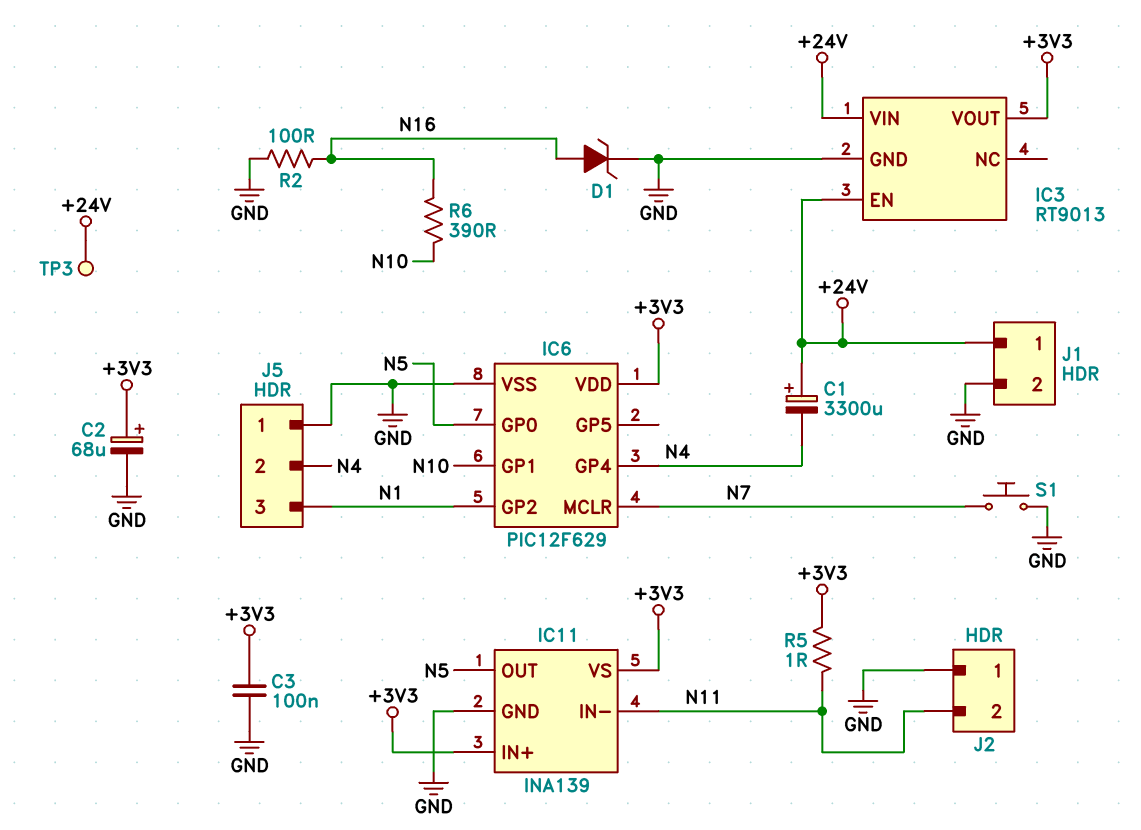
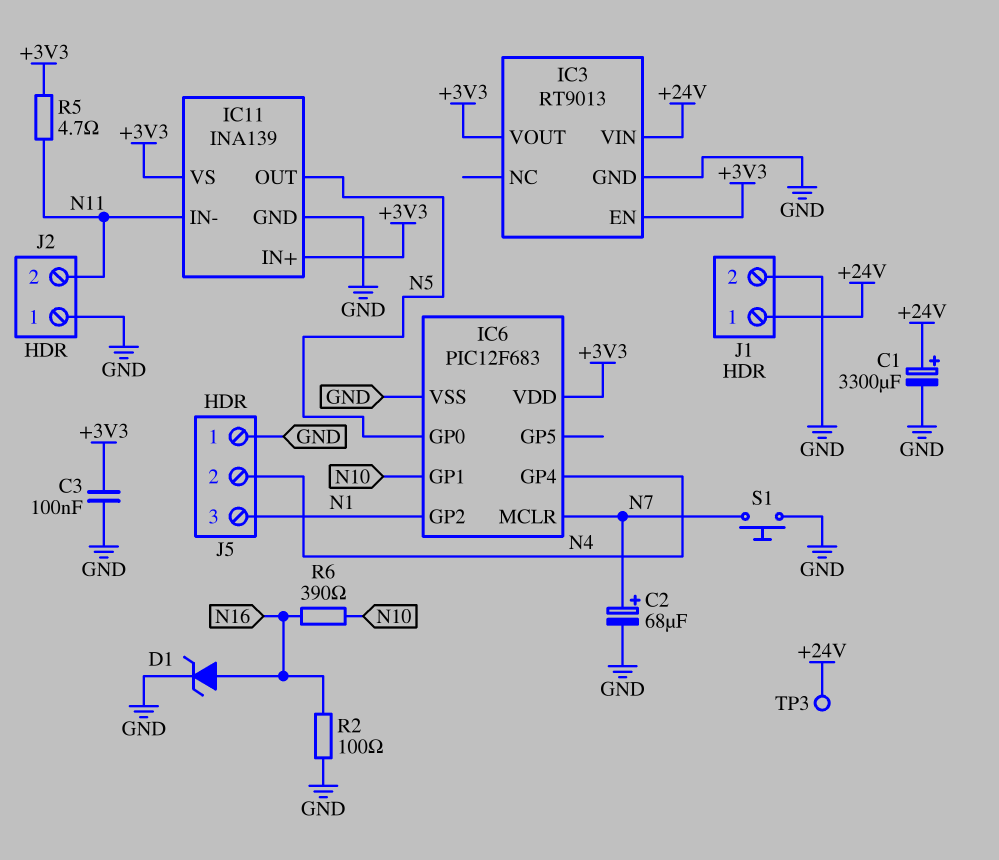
C1: 3300uF (plus +24V, minus N4) -> 3300uF (plus +24V, minus GND)
C2: 68uF (plus +3V3, minus GND) -> 68uF (plus N7, minus GND)
IC3 pin EN: +24V -> +3V3
IC6: PIC12F629 -> PIC12F683
R5: 1 (+3V3, N11) -> 4.7 (+3V3, N11)

